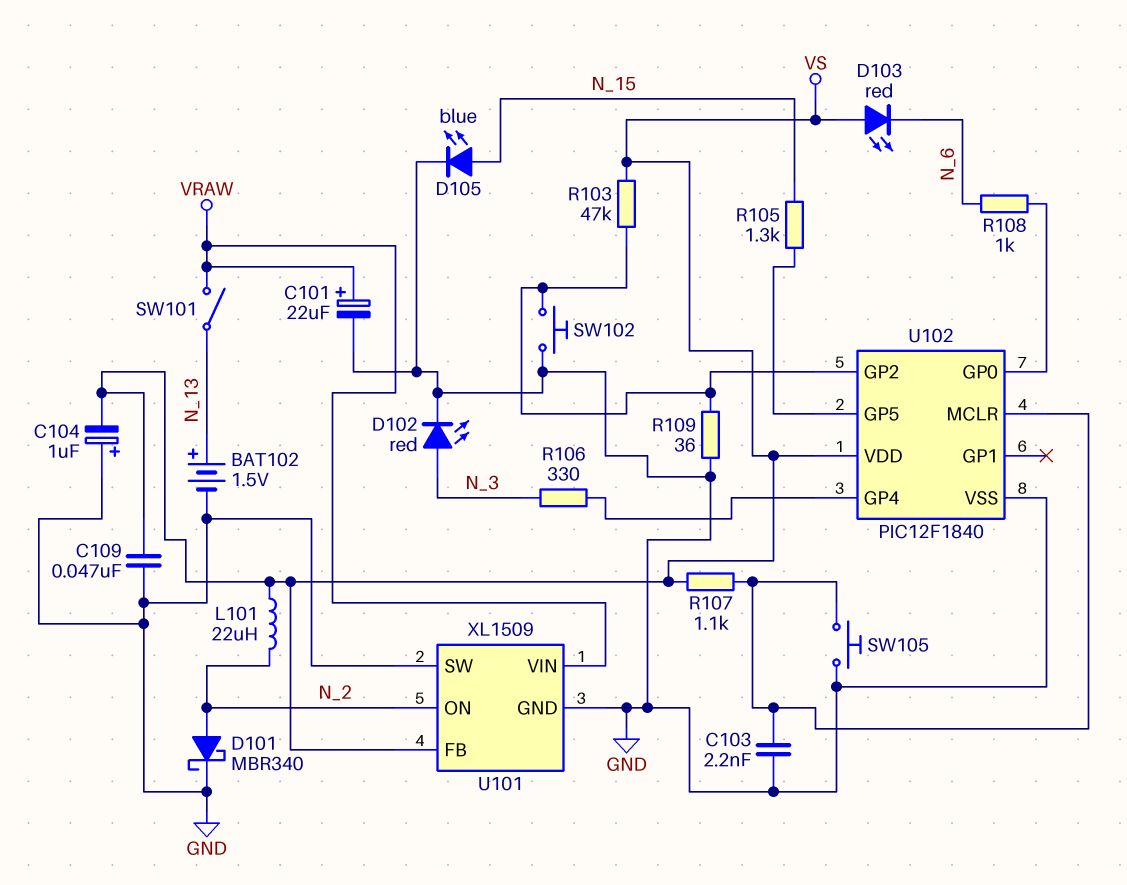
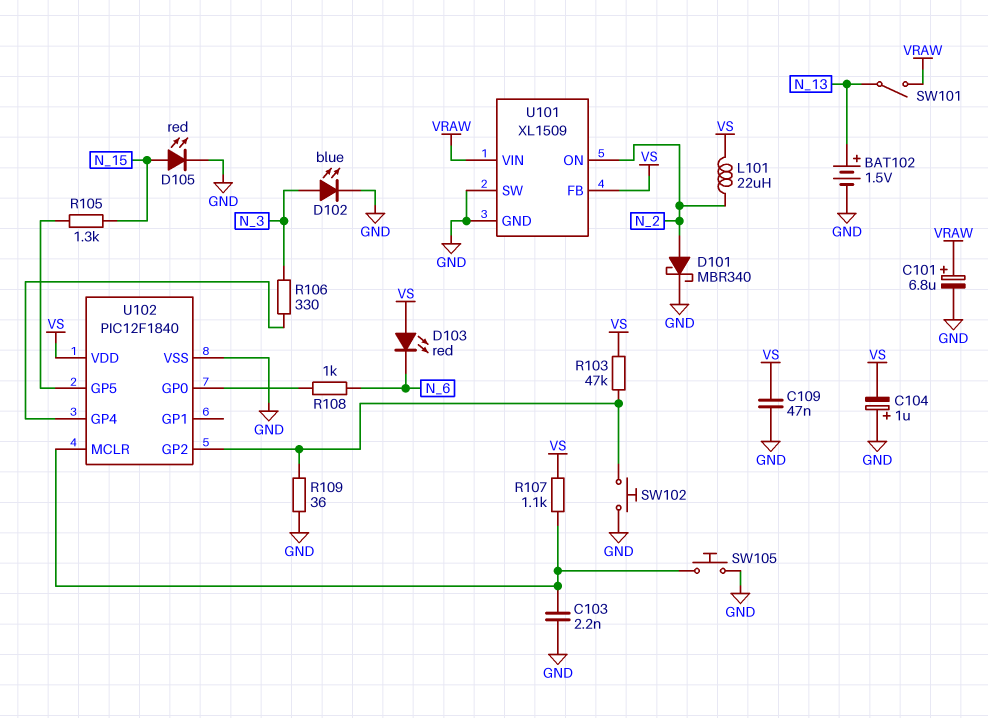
C101: 22uF (plus VRAW, minus GND) -> 6.8uF (plus VRAW, minus GND)
D102: LED red (A N_3, K GND) -> LED blue (A N_3, K GND)
D105: LED blue (A N_15, K GND) -> LED red (A N_15, K GND)

